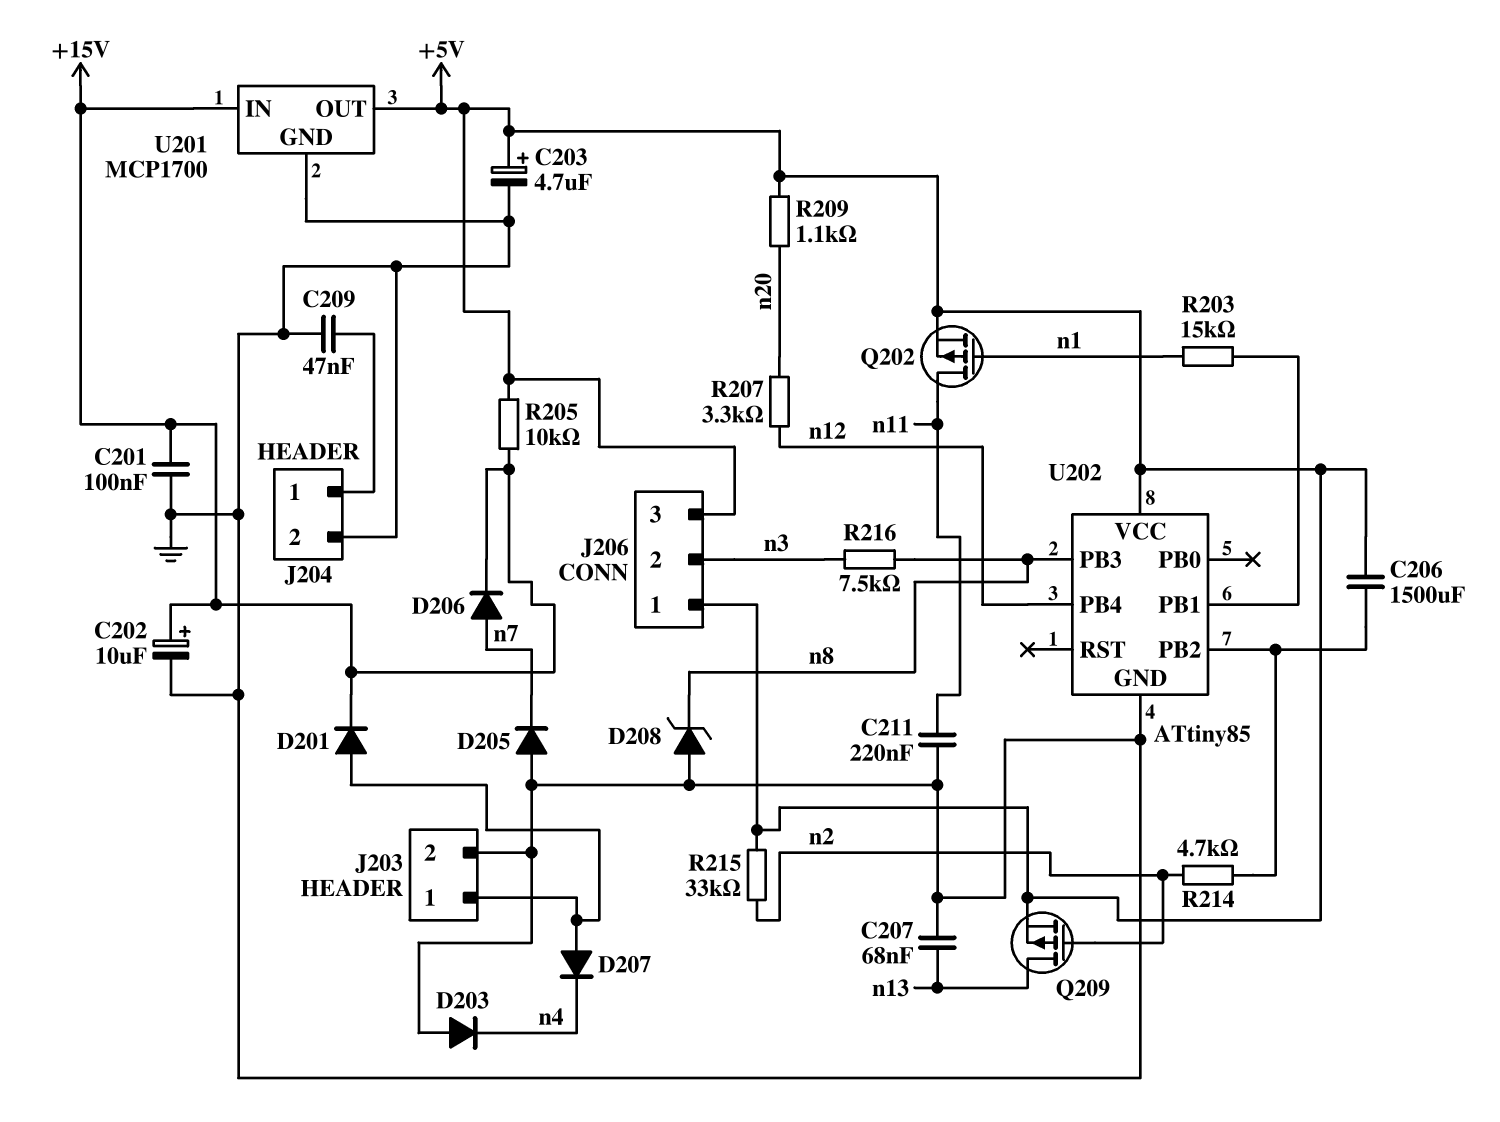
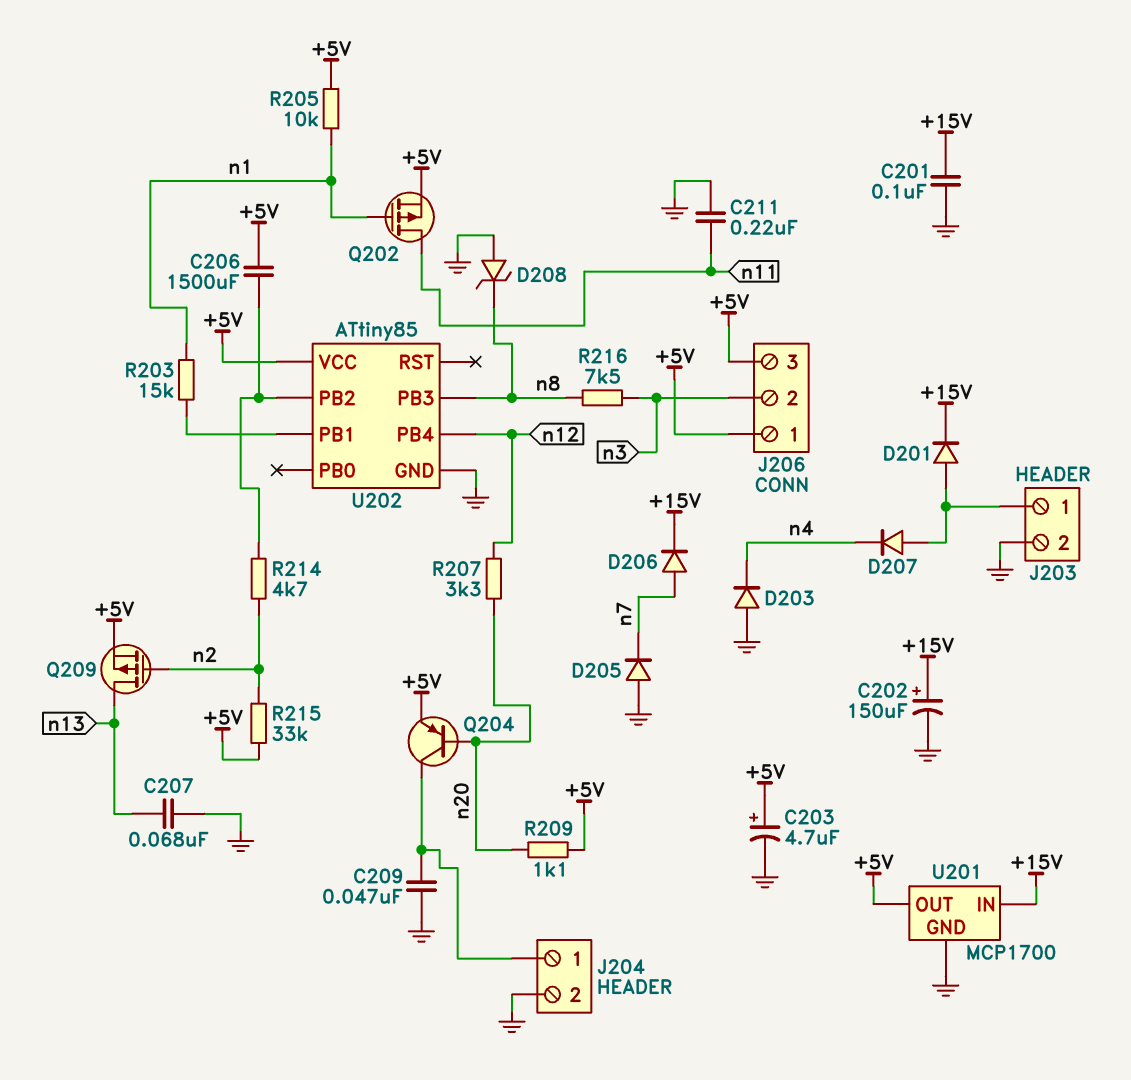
C202: 10uF (plus +15V, minus GND) -> 150uF (plus +15V, minus GND)
Q204: none -> PNP (B n20, C J204/1, E +5V)
R205: 10k (+5V, +15V) -> 10k (+5V, n1)

